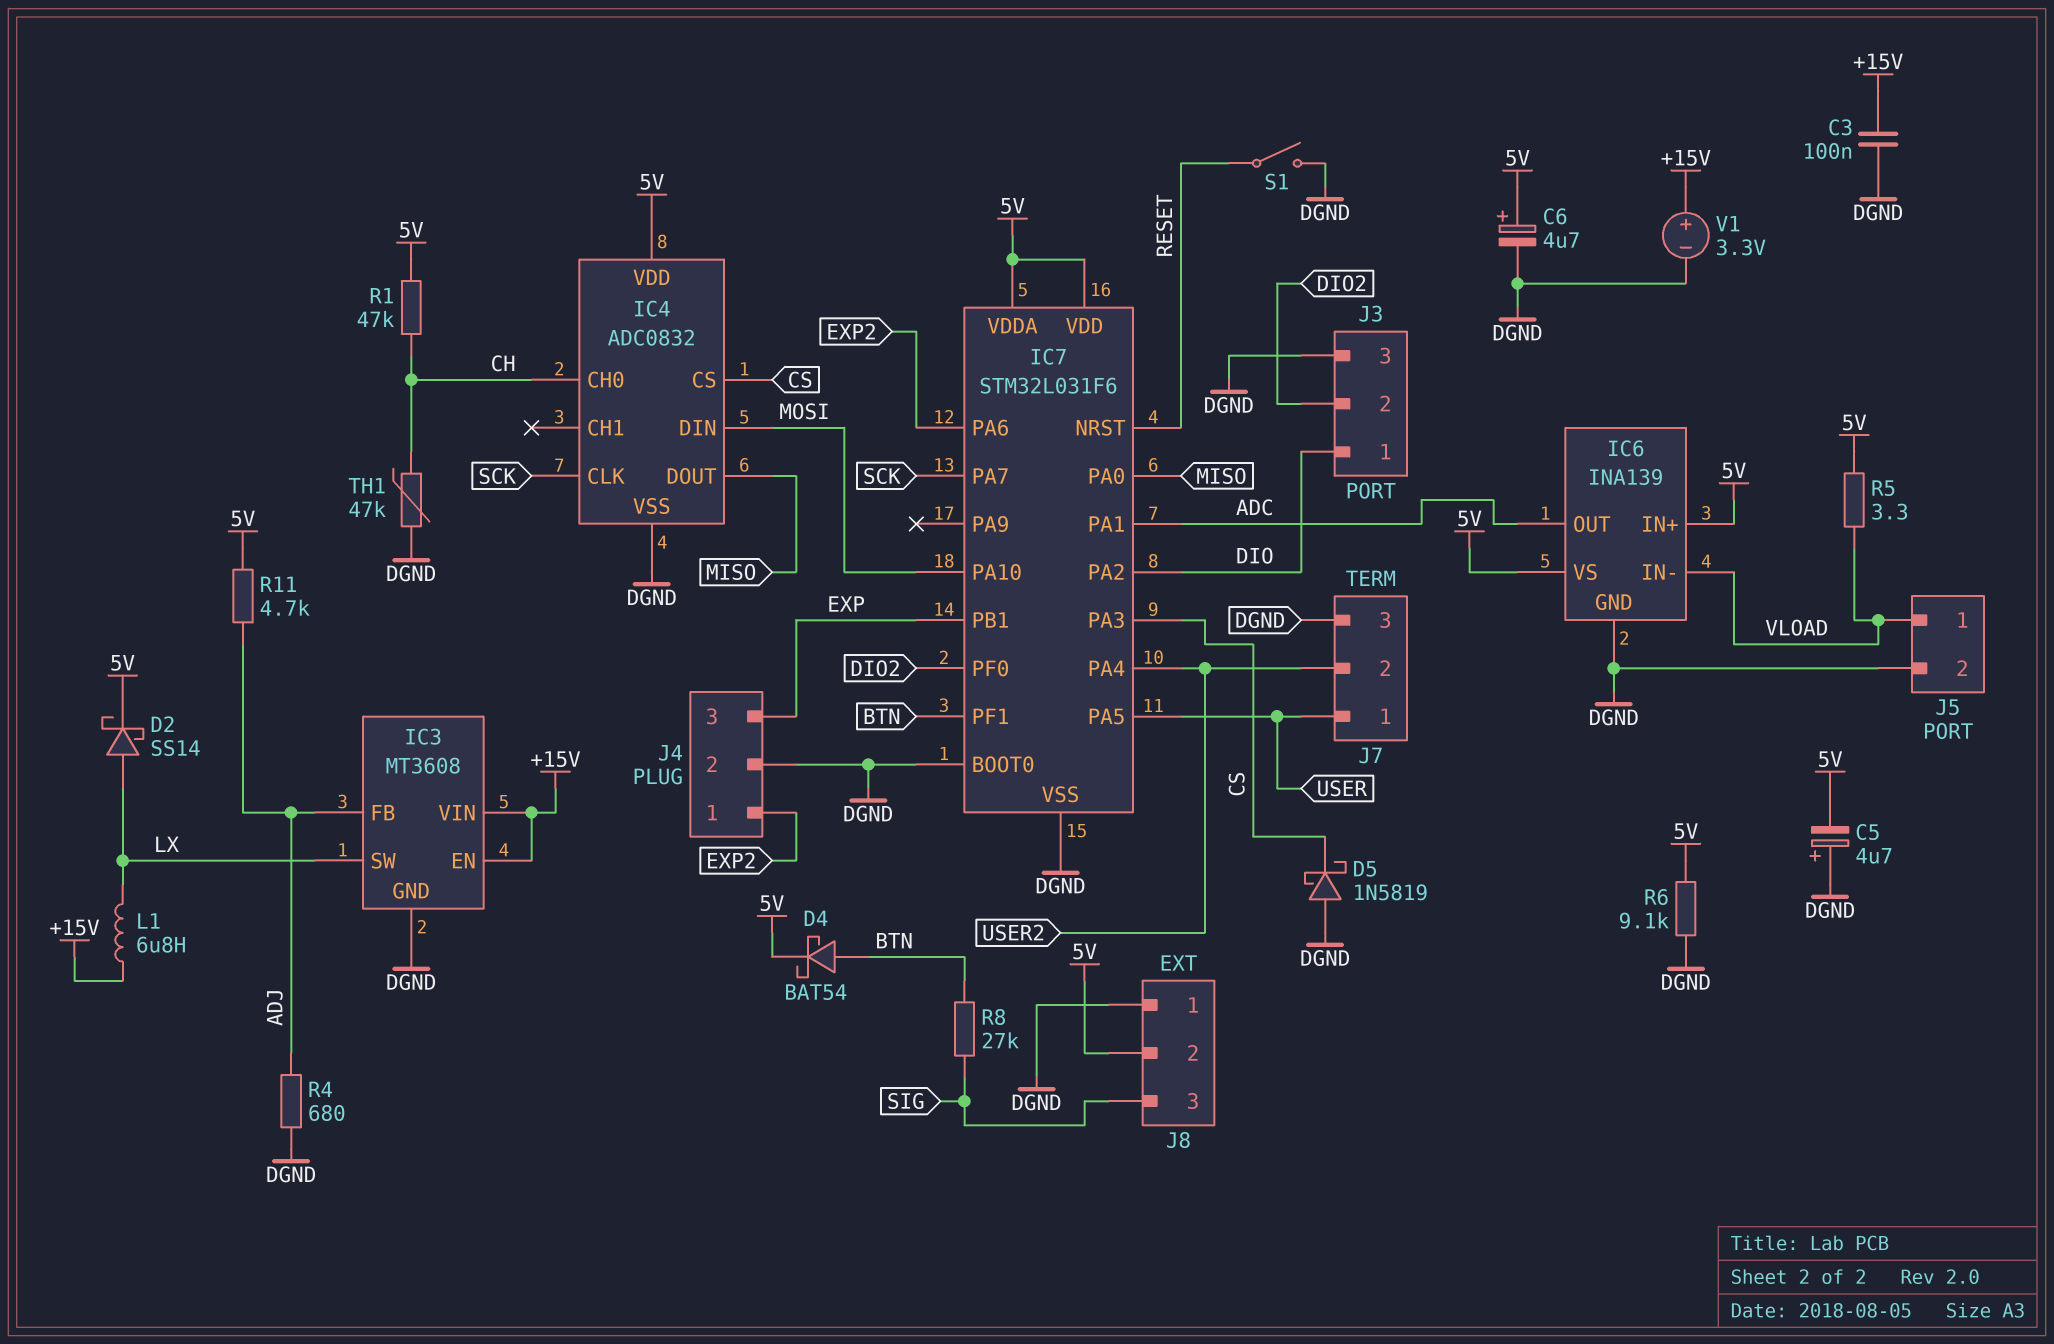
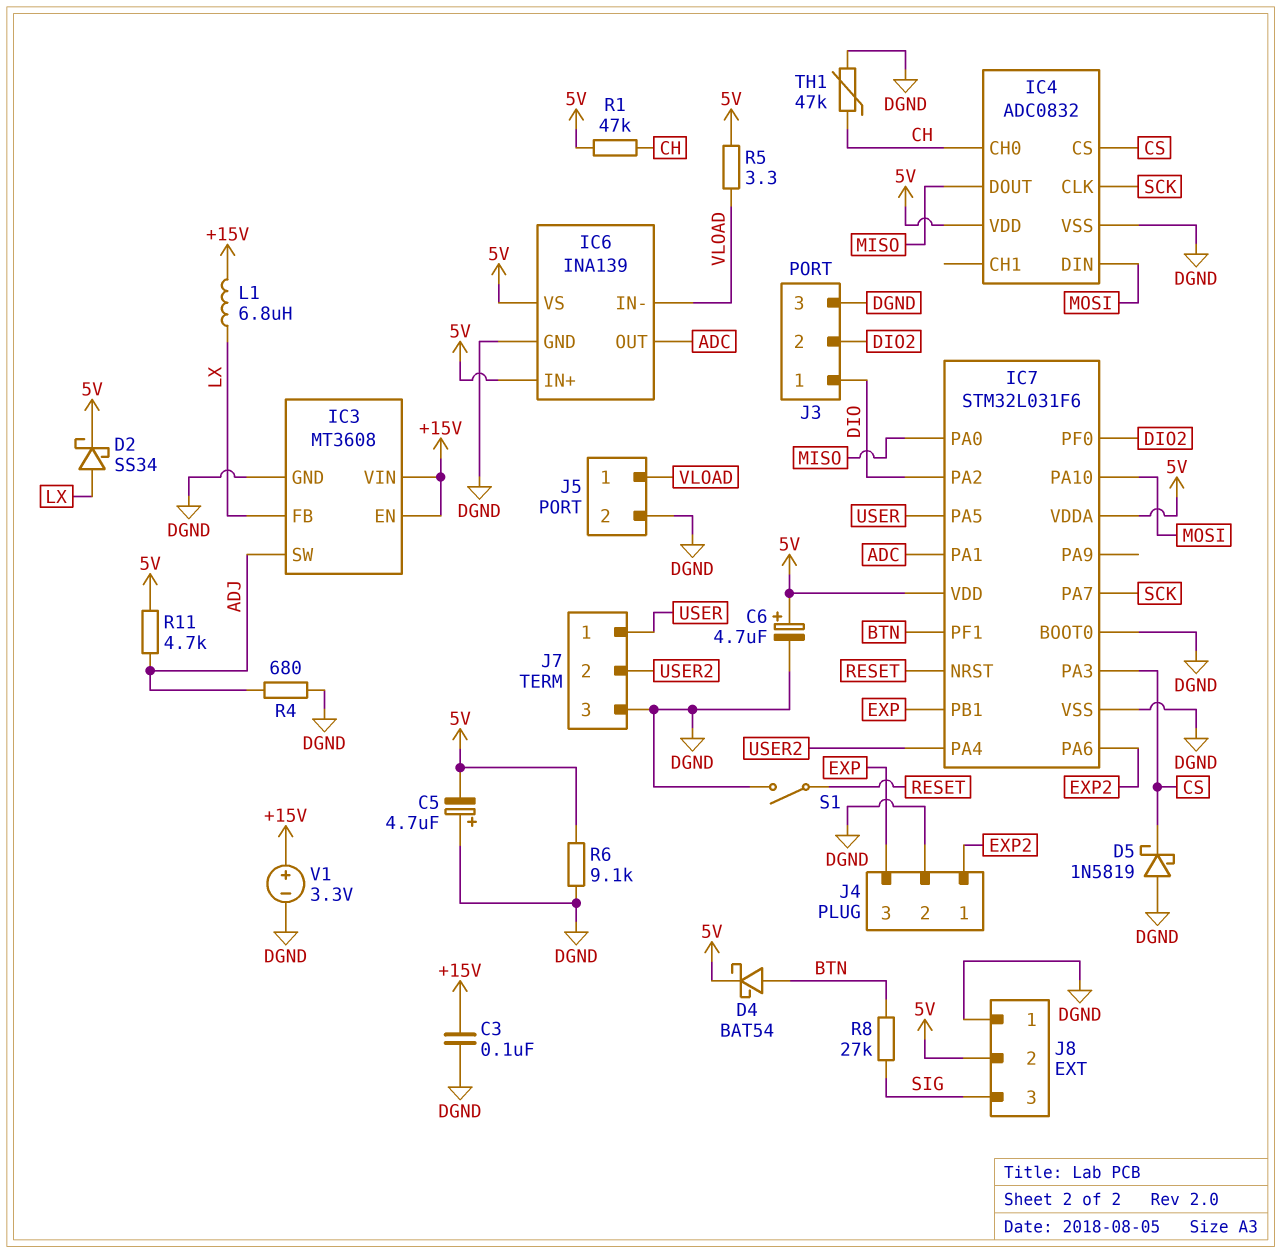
D2: schottky SS14 (A LX, K 5V) -> schottky SS34 (A LX, K 5V)
IC3 pin FB: ADJ -> LX
IC3 pin SW: LX -> ADJ

